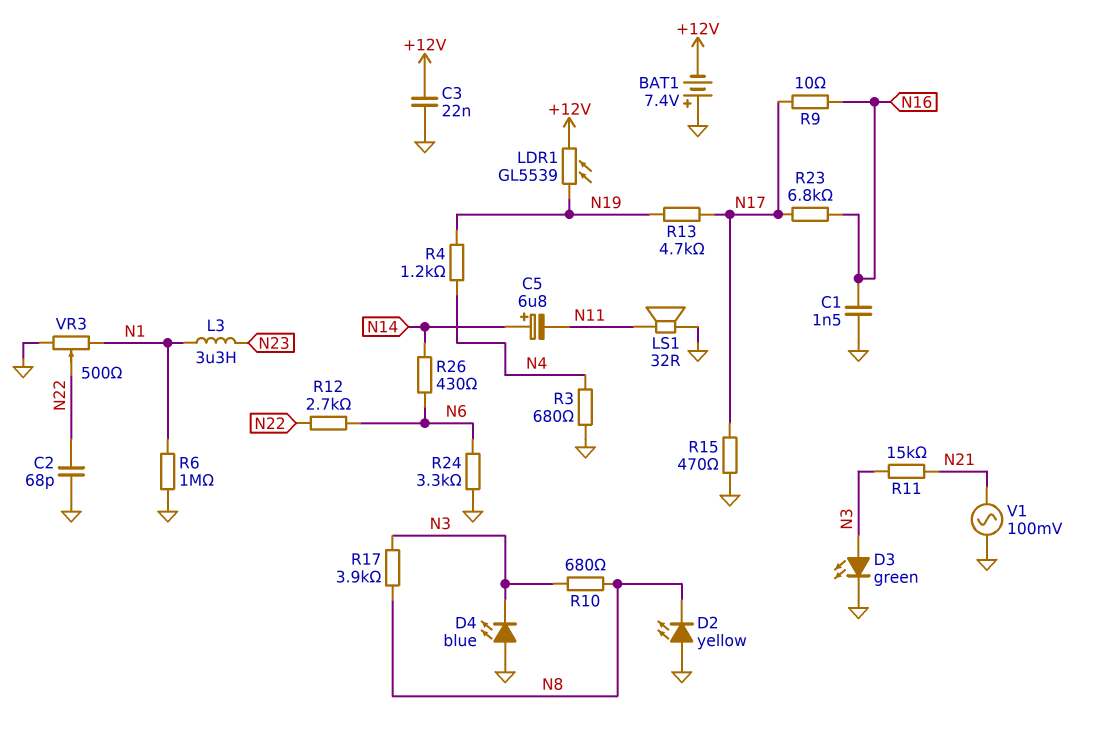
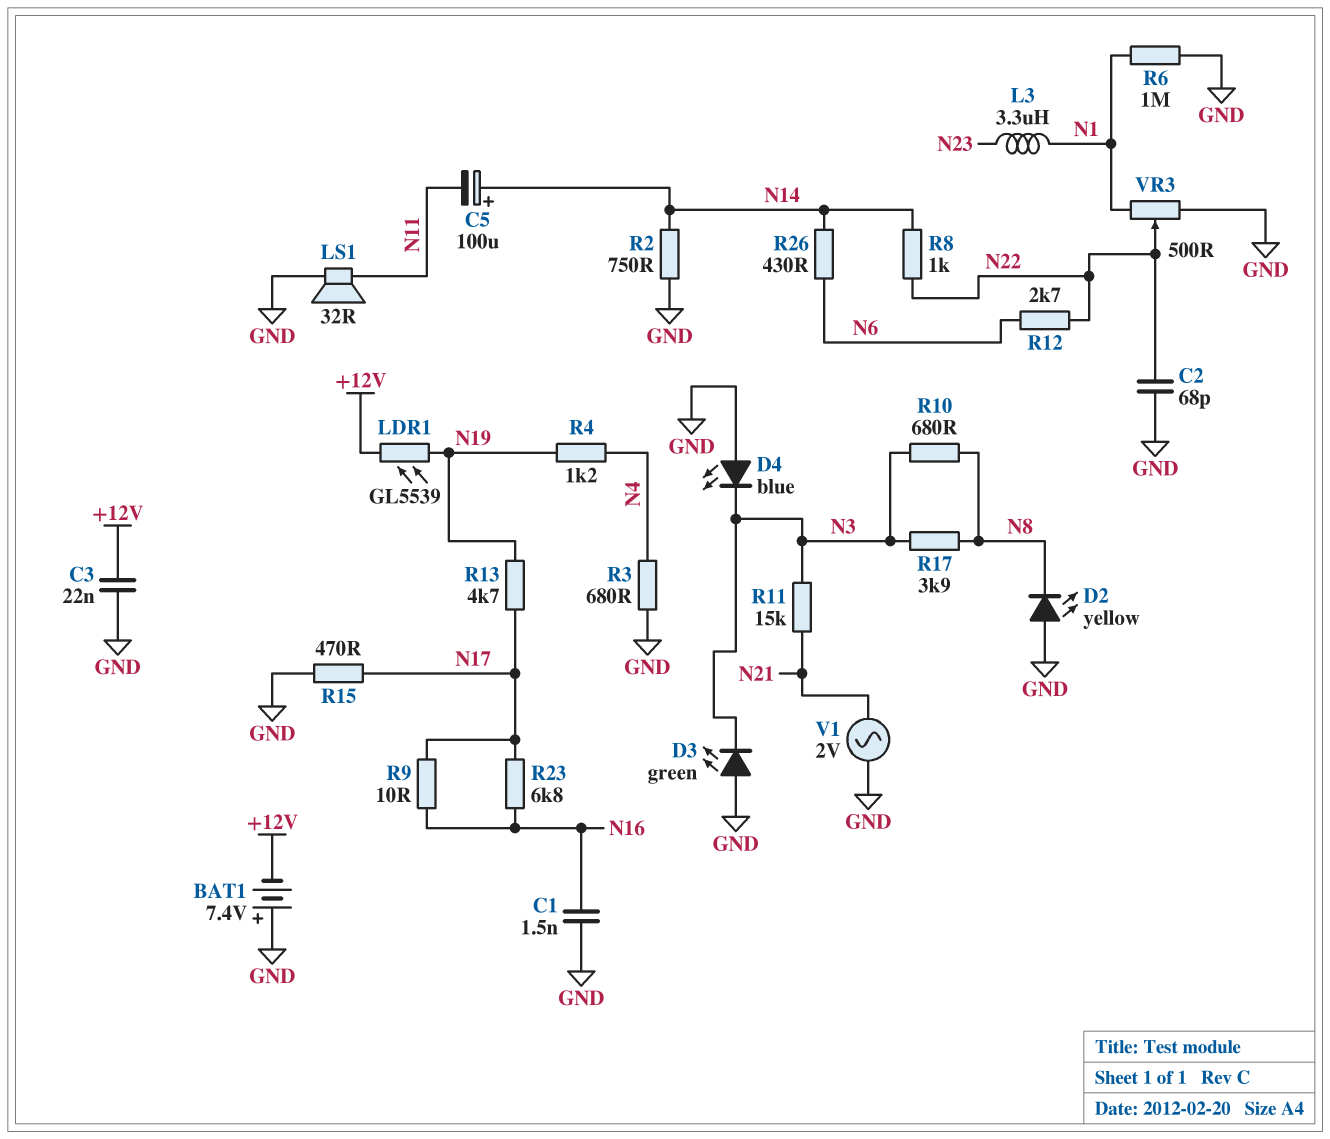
C5: 6.8uF (plus N14, minus N11) -> 100uF (plus N14, minus N11)
D3: LED green (A N3, K GND) -> LED green (A GND, K N3)
R2: none -> 750 (GND, N14)
R8: none -> 1k (N14, N22)
R24: 3.3k (GND, N6) -> none
V1: AC 100mV (GND, N21) -> AC 2V (GND, N21)

